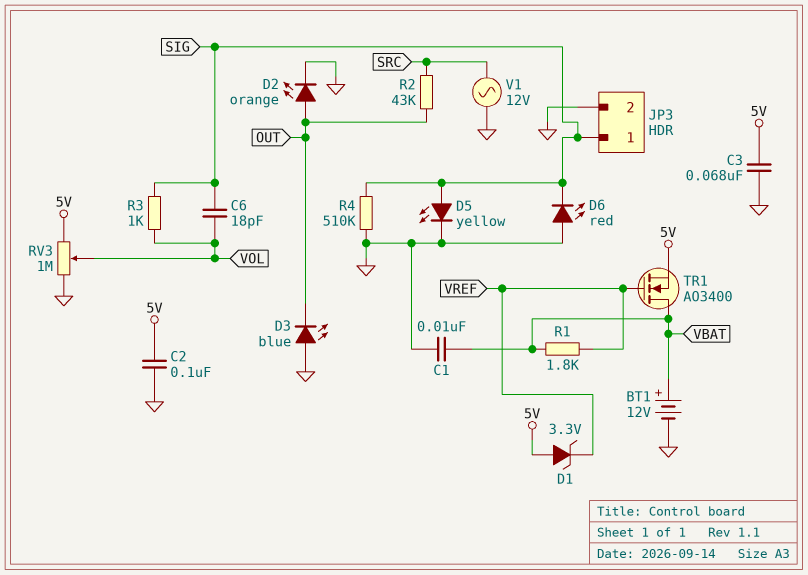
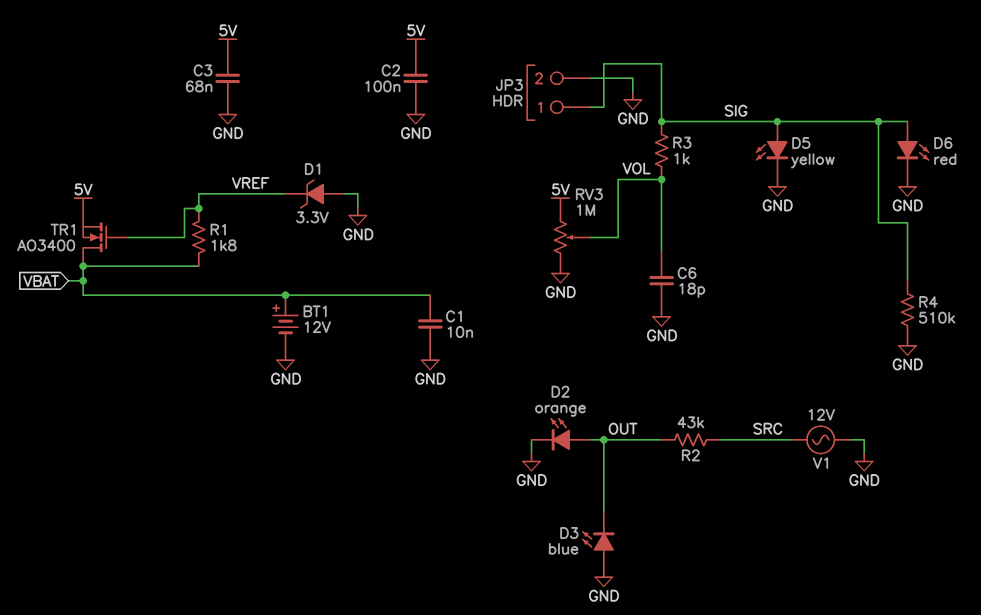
C6: 18pF (SIG, VOL) -> 18pF (GND, VOL)
D1: zener 3.3V (A 5V, K VREF) -> zener 3.3V (A GND, K VREF)
D6: LED red (A GND, K SIG) -> LED red (A SIG, K GND)

